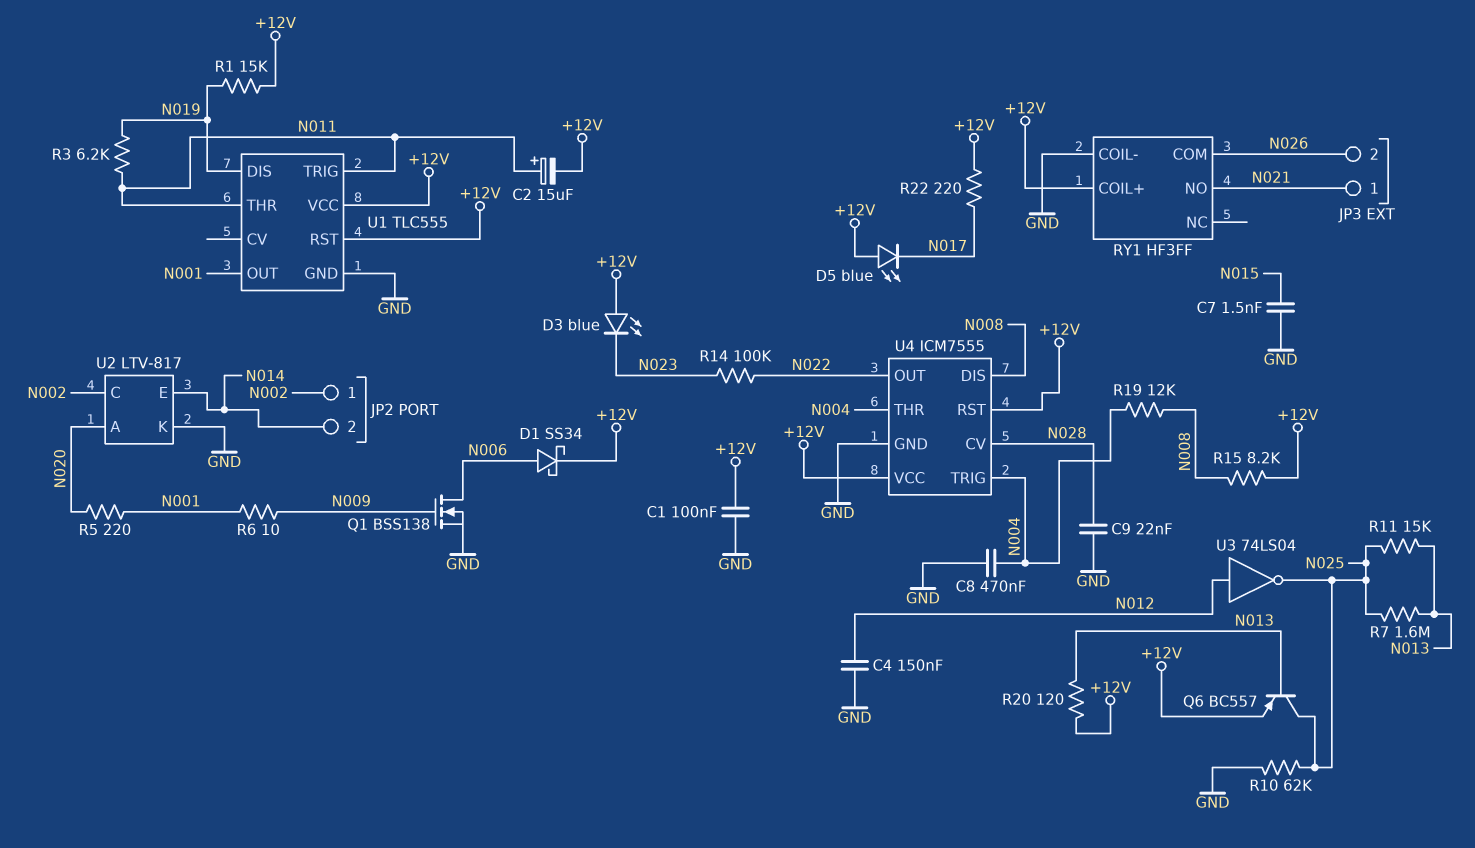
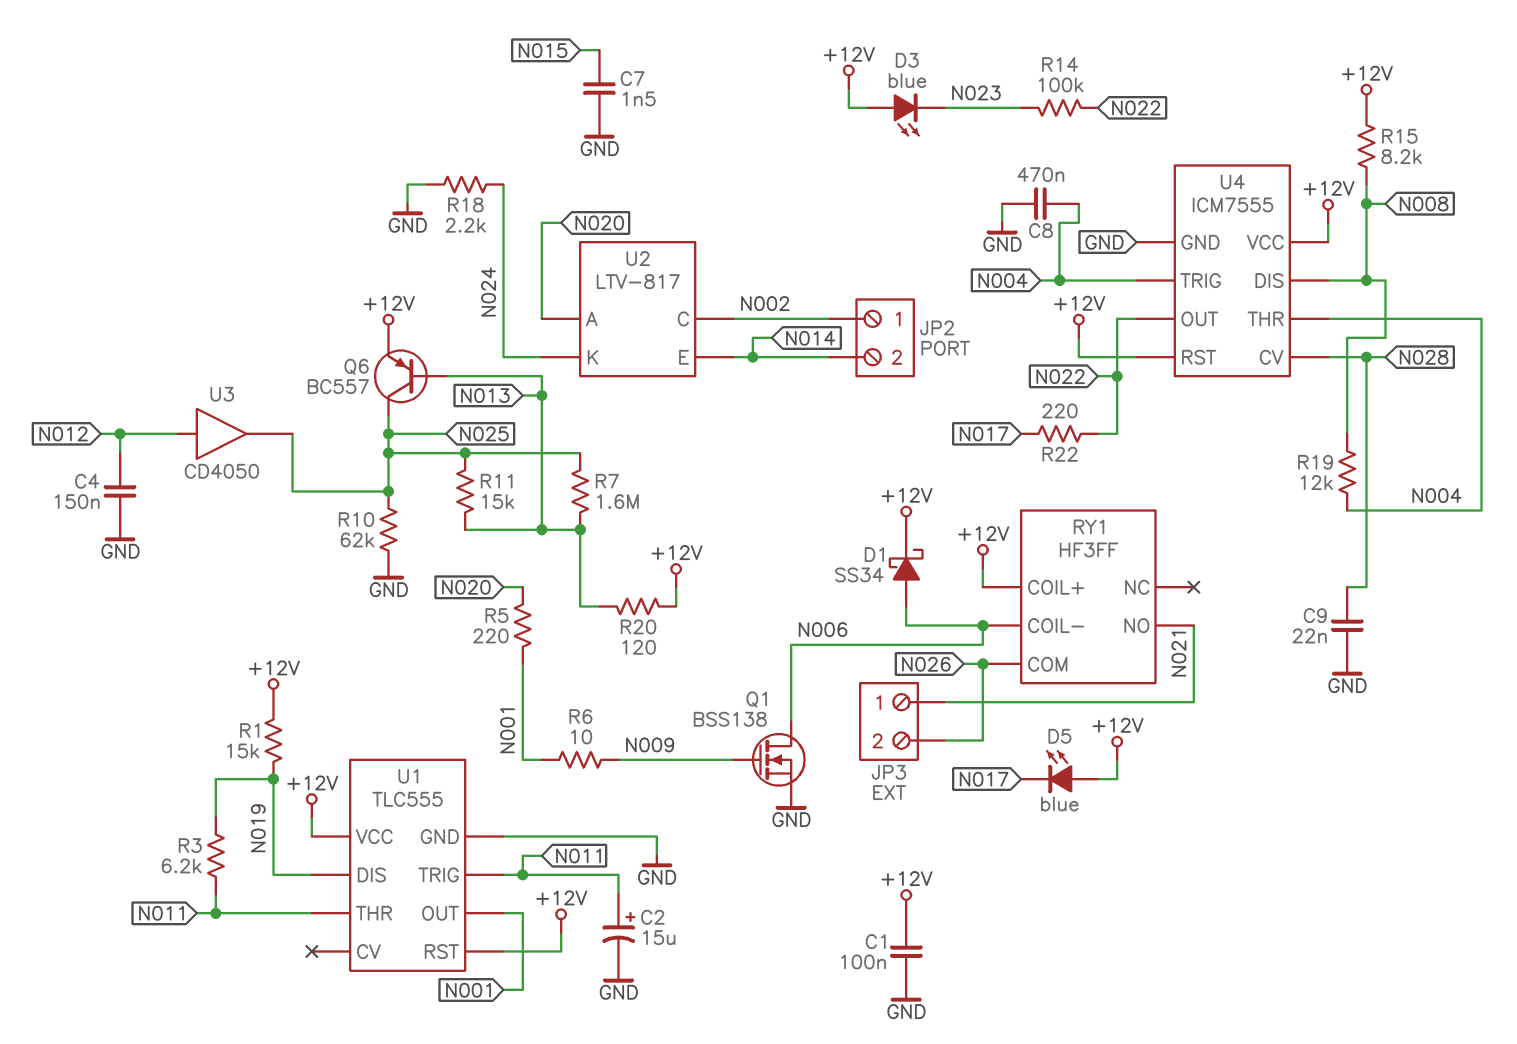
C2: 15uF (plus N011, minus +12V) -> 15uF (plus N011, minus GND)
R18: none -> 2.2k (GND, N024)
R22: 220 (+12V, N017) -> 220 (N017, N022)
RY1 pin COIL-: GND -> N006
U2 pin K: GND -> N024
U3: NOT 74LS04 (in N012, out N025) -> buffer CD4050 (in N012, out N025)

